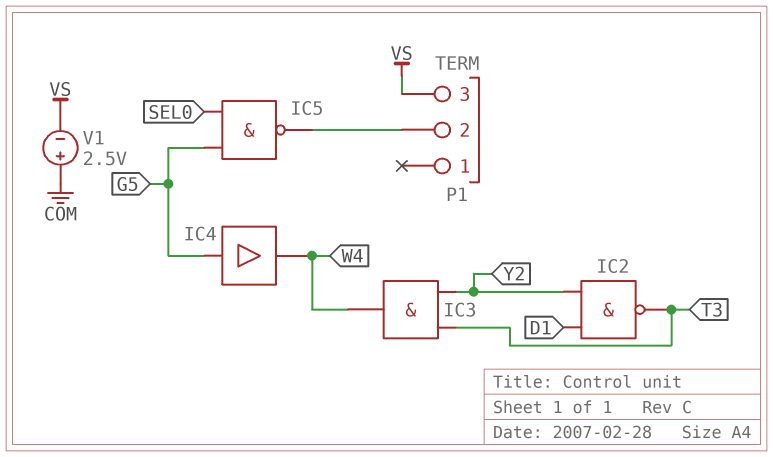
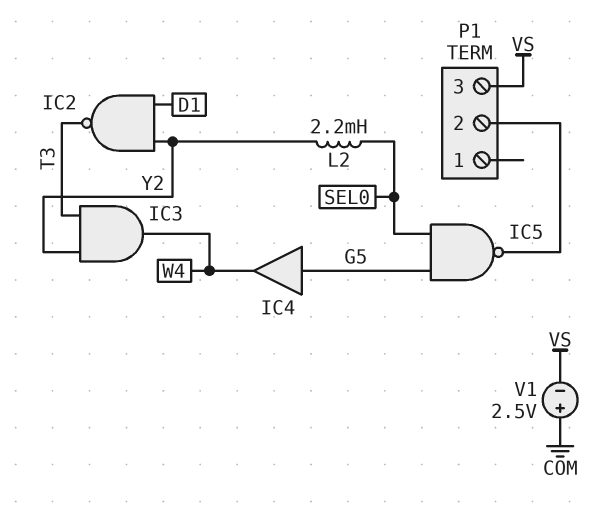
L2: none -> 2.2mH (SEL0, Y2)

